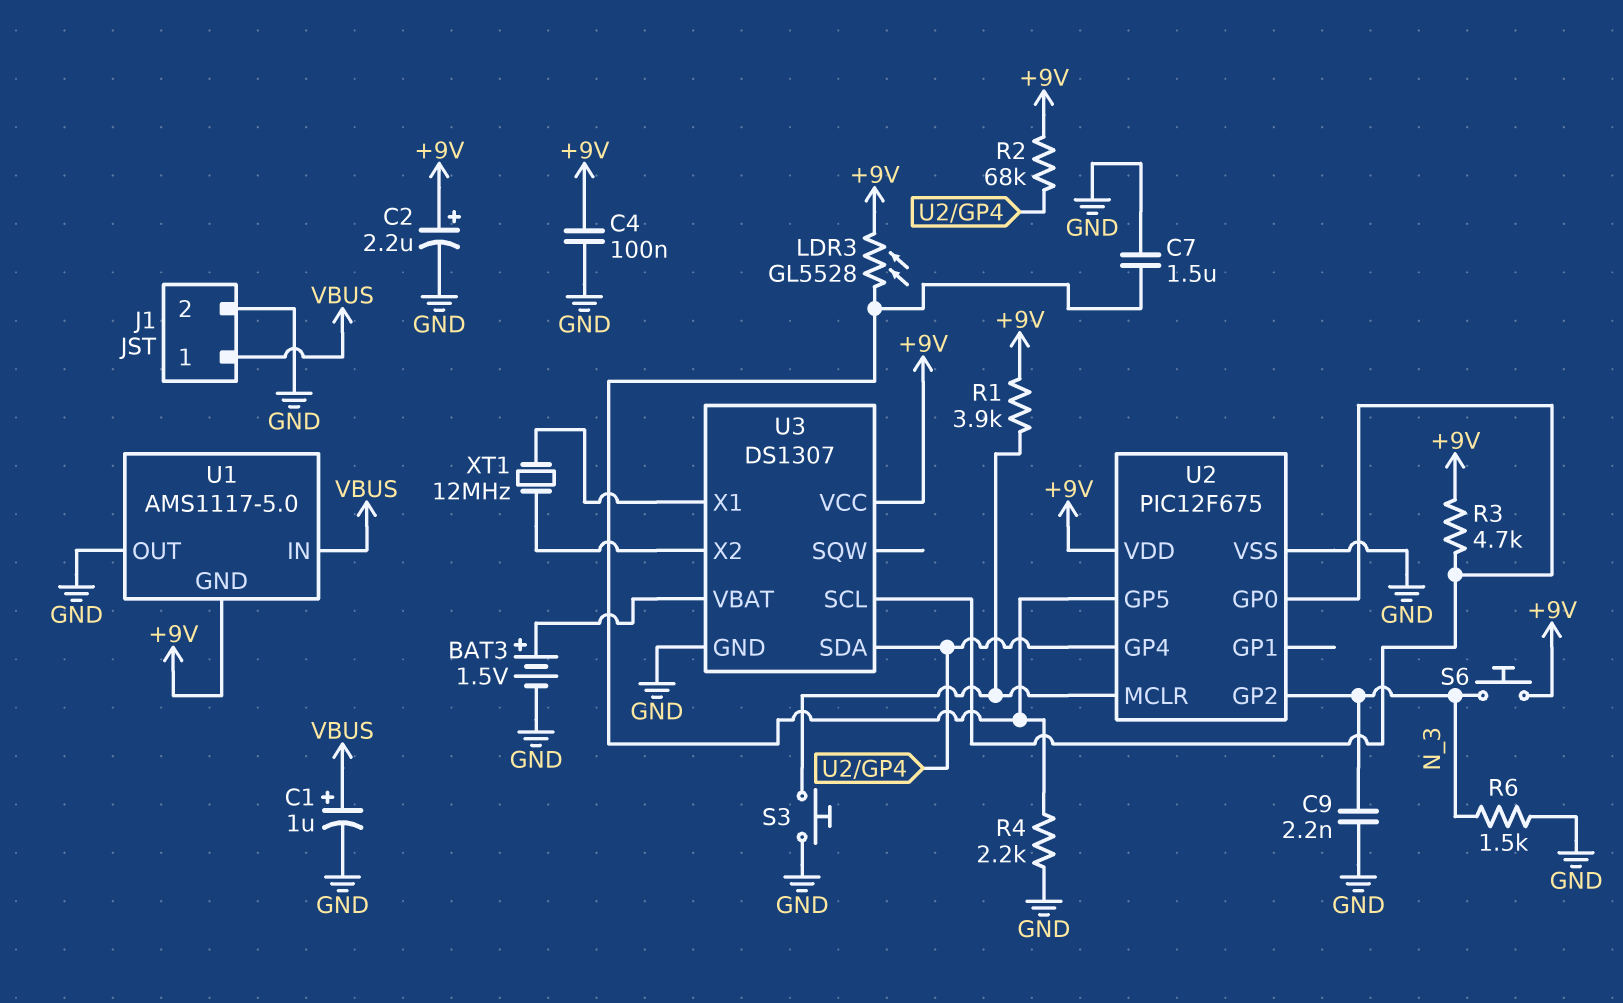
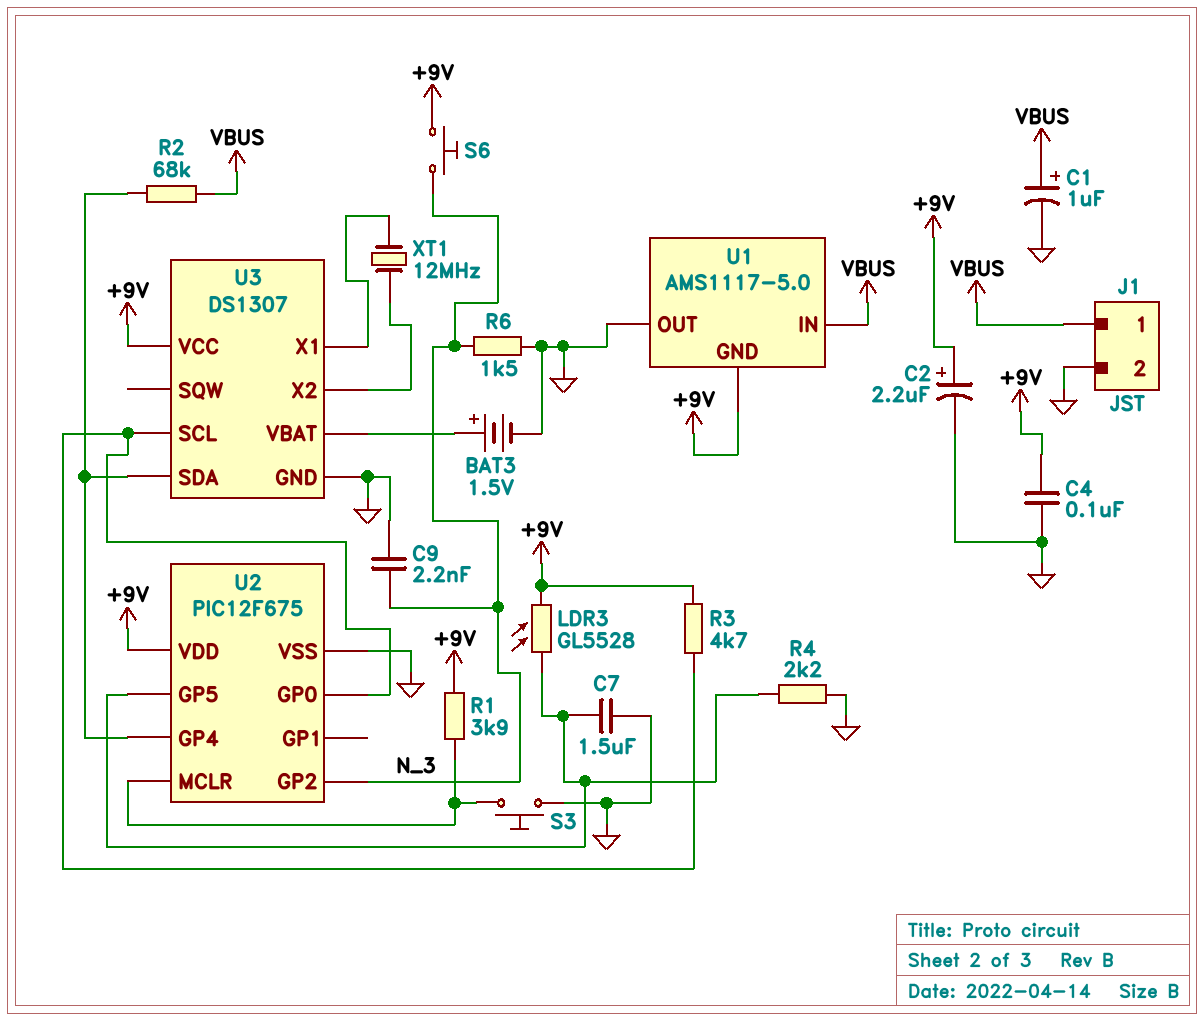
R2: 68k (+9V, U2/GP4) -> 68k (U2/GP4, VBUS)

